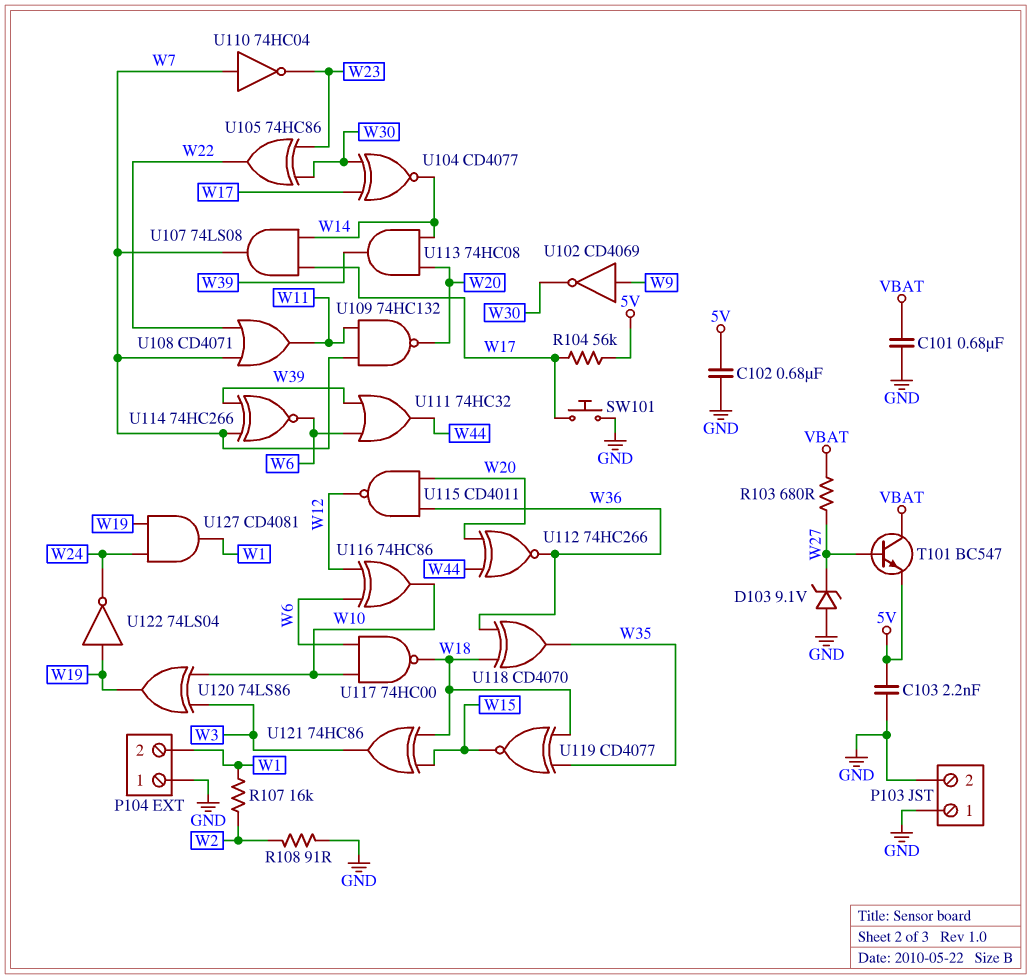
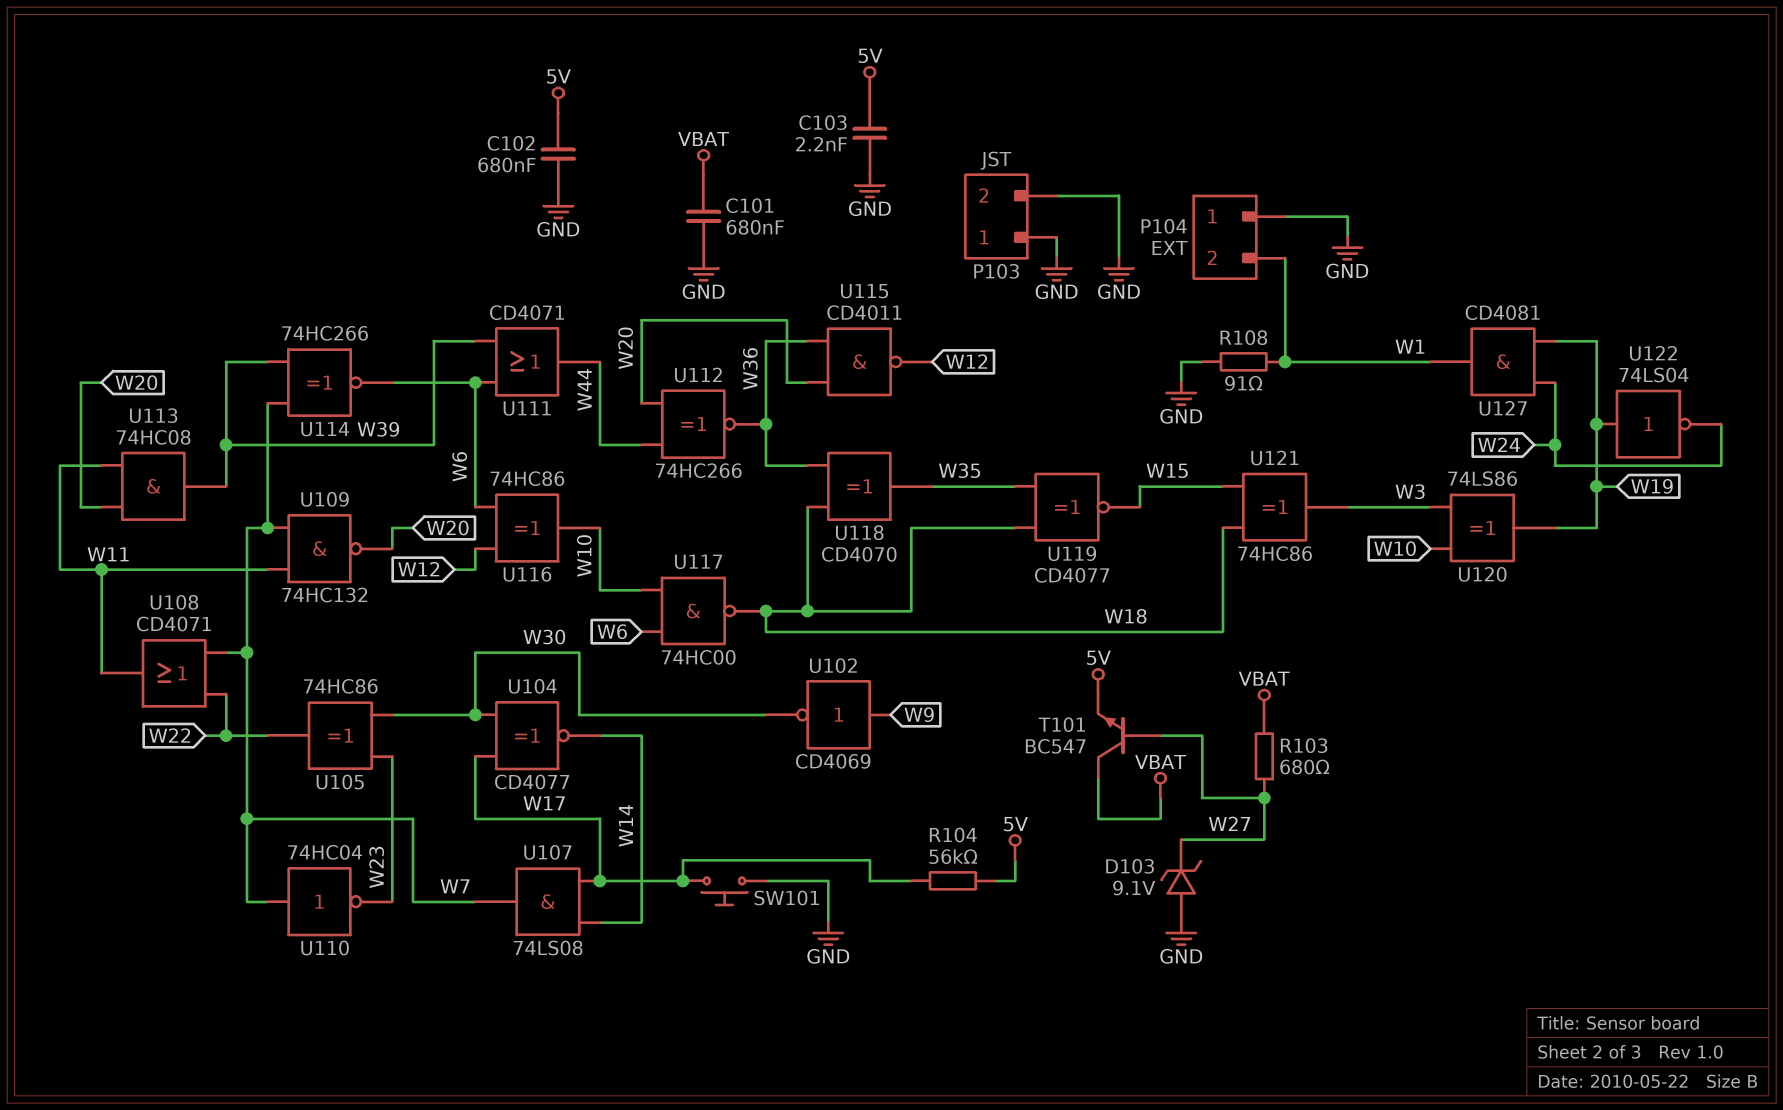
R107: 16k (W1, W2) -> none
R108: 91 (GND, W2) -> 91 (GND, W1)
U111: OR 74HC32 (in W6, in W39, out W44) -> OR CD4071 (in W6, in W39, out W44)
U113: AND 74HC08 (in W14, in W20, out W39) -> AND 74HC08 (in W11, in W20, out W39)

